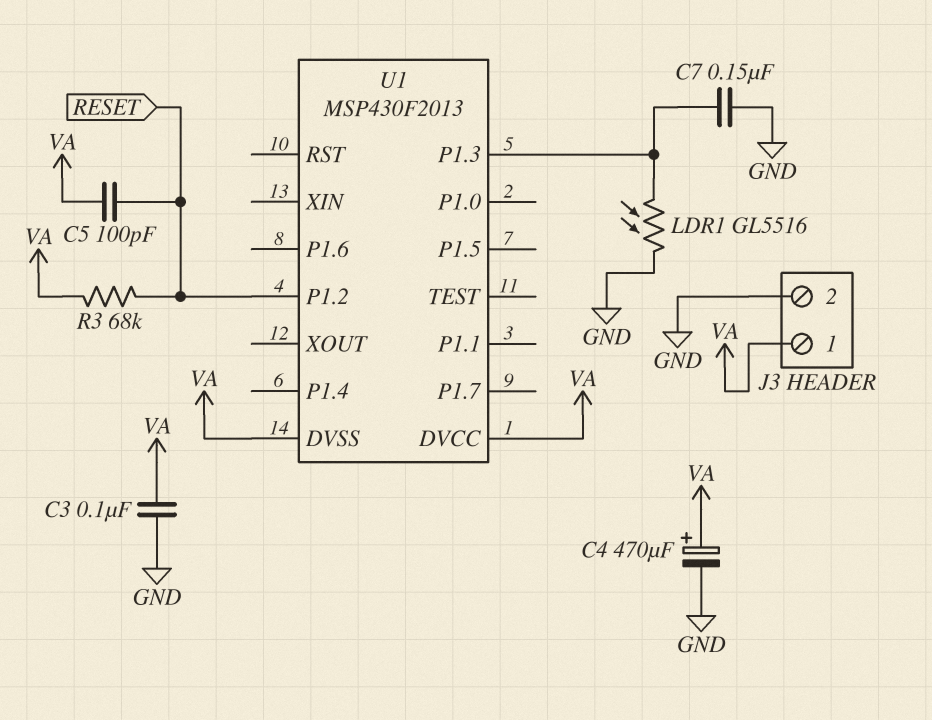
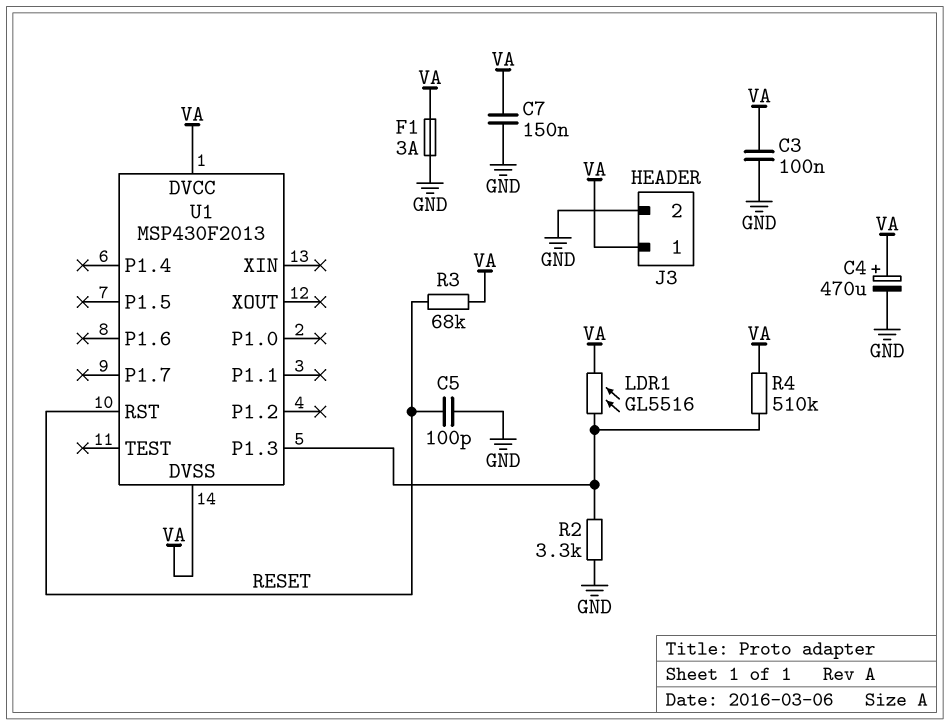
C5: 100pF (RESET, VA) -> 100pF (GND, RESET)
C7: 150nF (GND, U1/P1.3) -> 150nF (GND, VA)
F1: none -> 3A (GND, VA)
LDR1: GL5516 (GND, U1/P1.3) -> GL5516 (U1/P1.3, VA)
R2: none -> 3.3k (GND, U1/P1.3)
R4: none -> 510k (U1/P1.3, VA)
U1 pin P1.2: RESET -> none
U1 pin RST: none -> RESET

